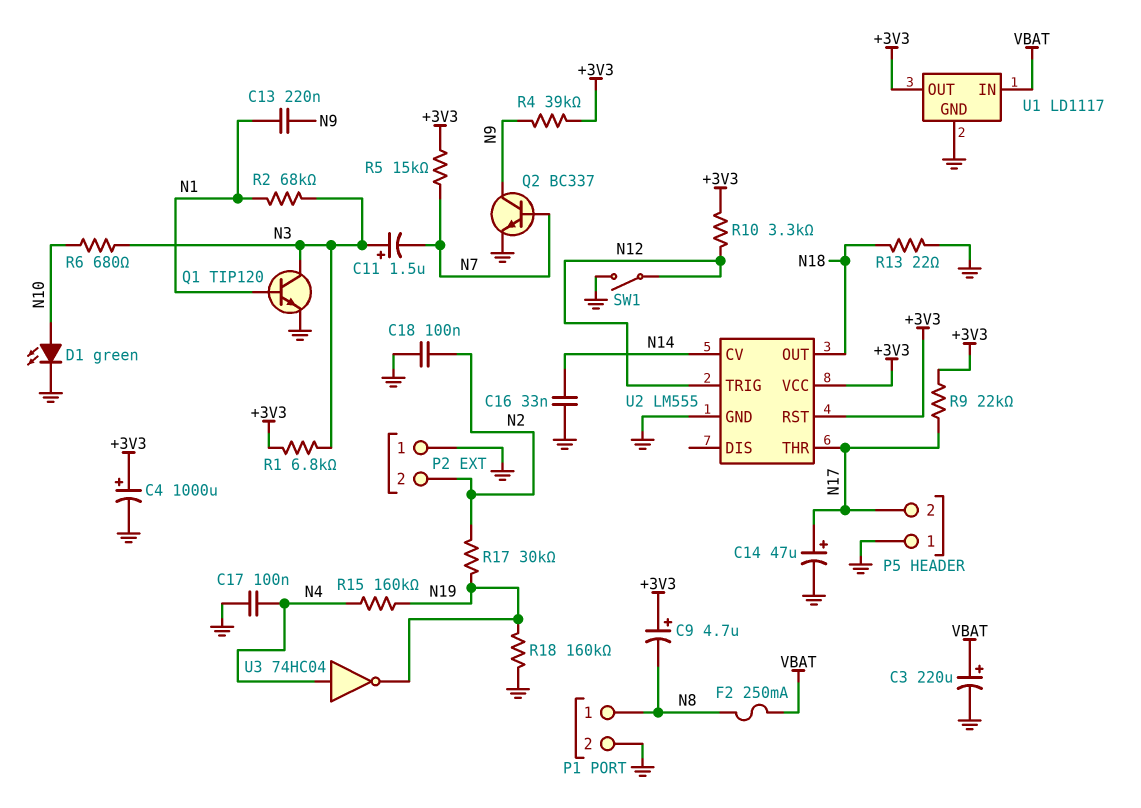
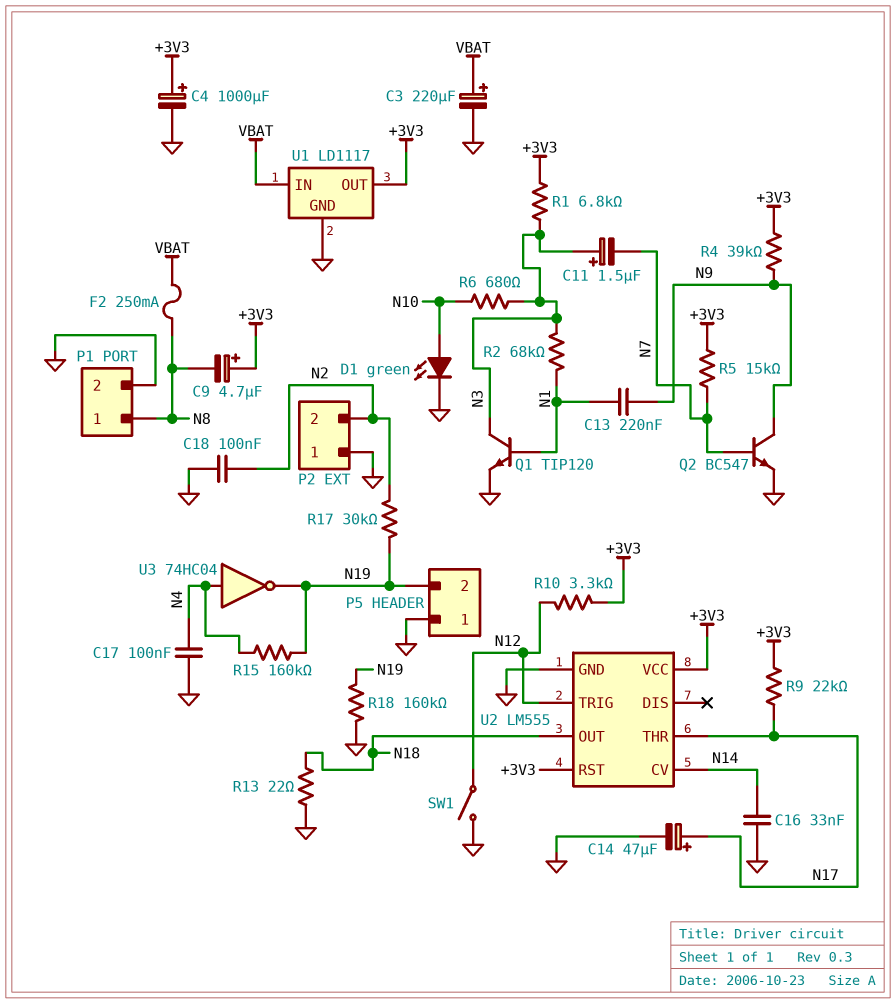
P5 pin 2: N17 -> N19
Q2: NPN BC337 (B N7, C N9, E GND) -> NPN BC547 (B N7, C N9, E GND)

